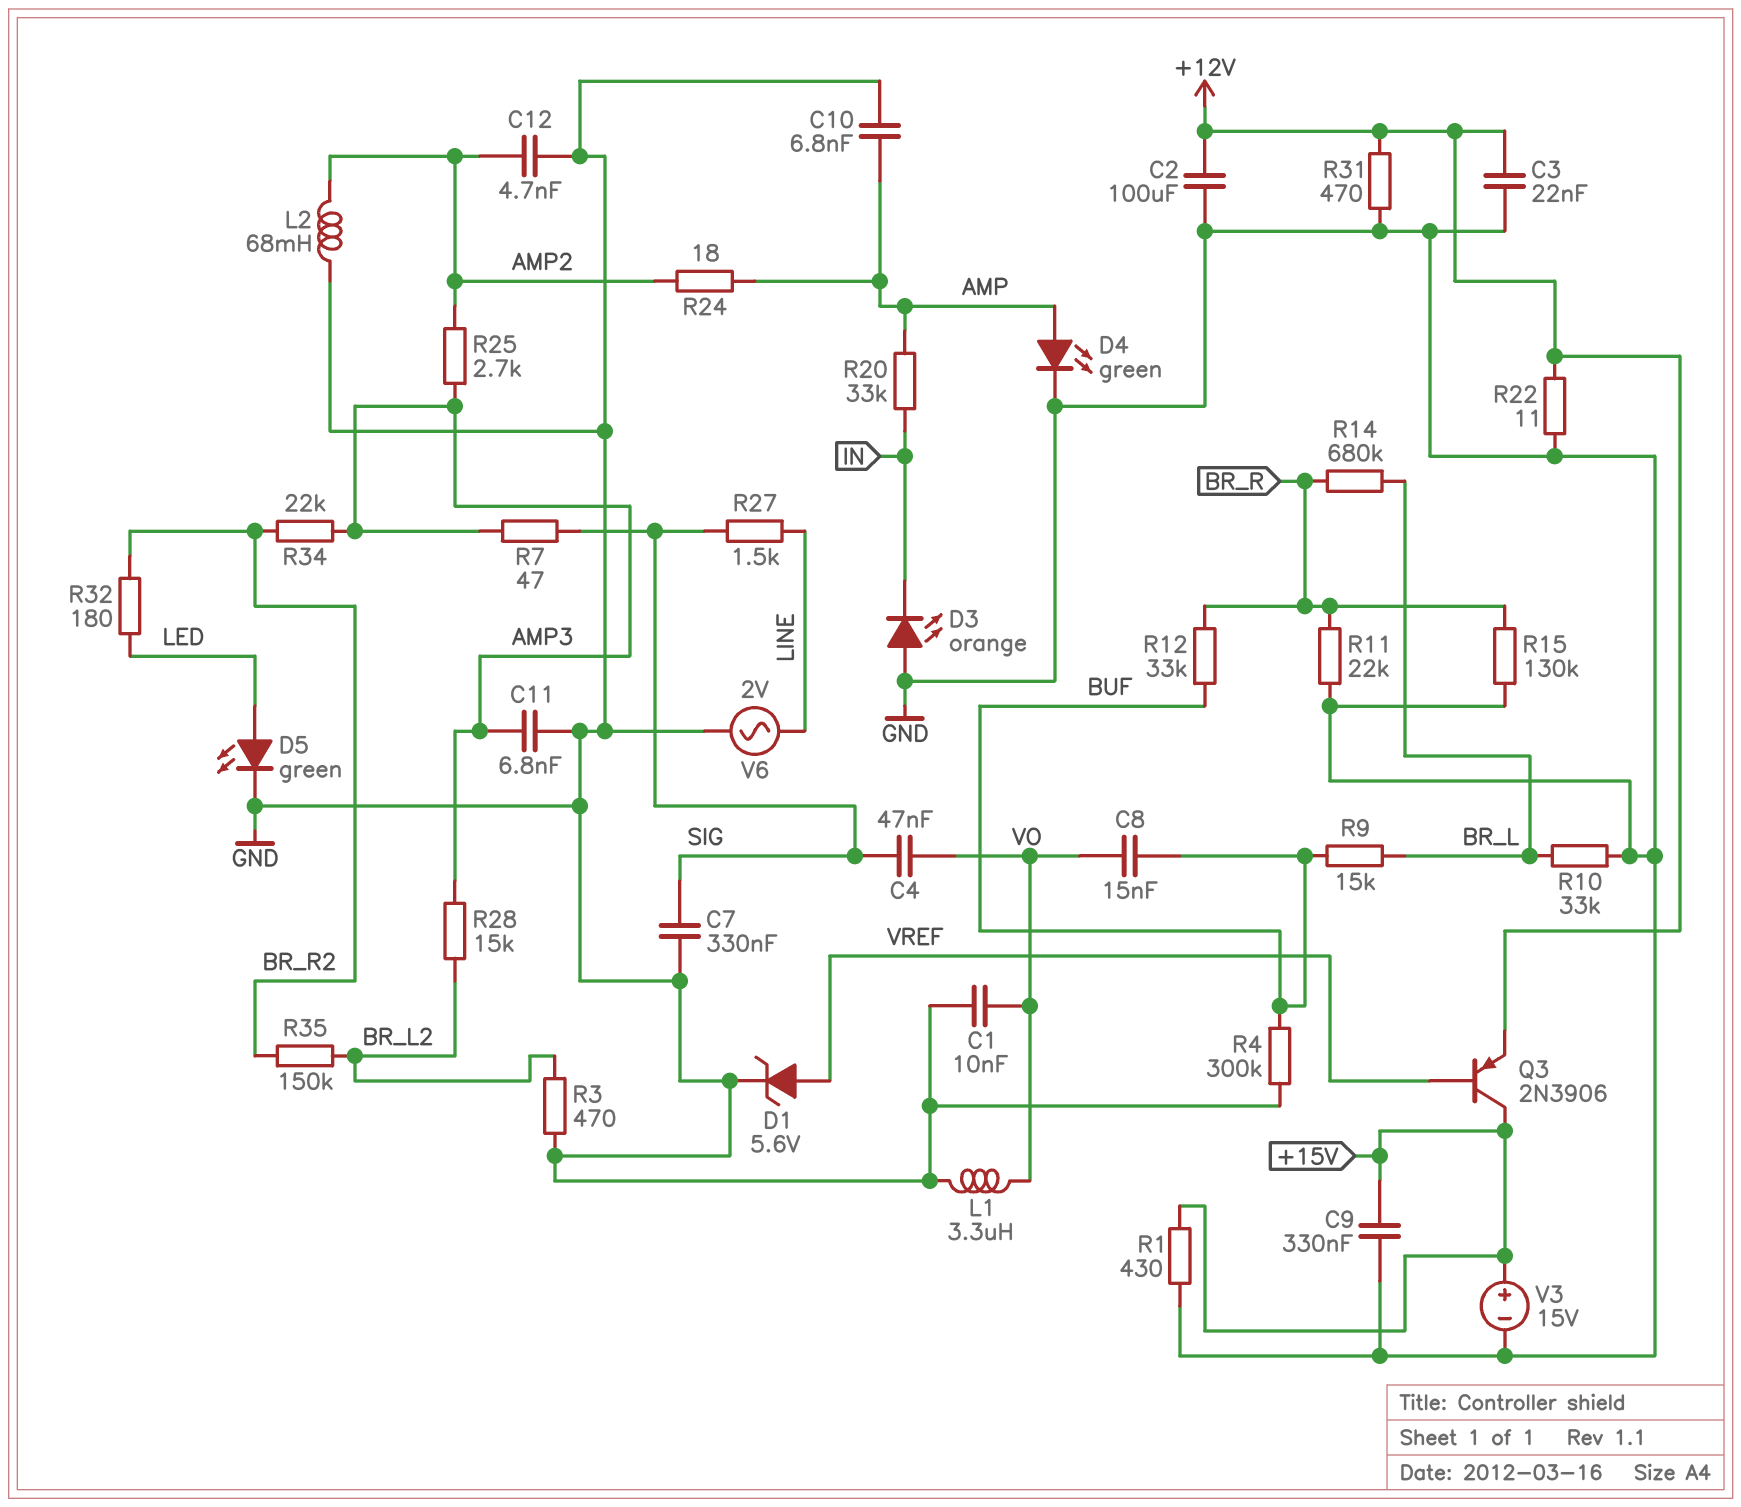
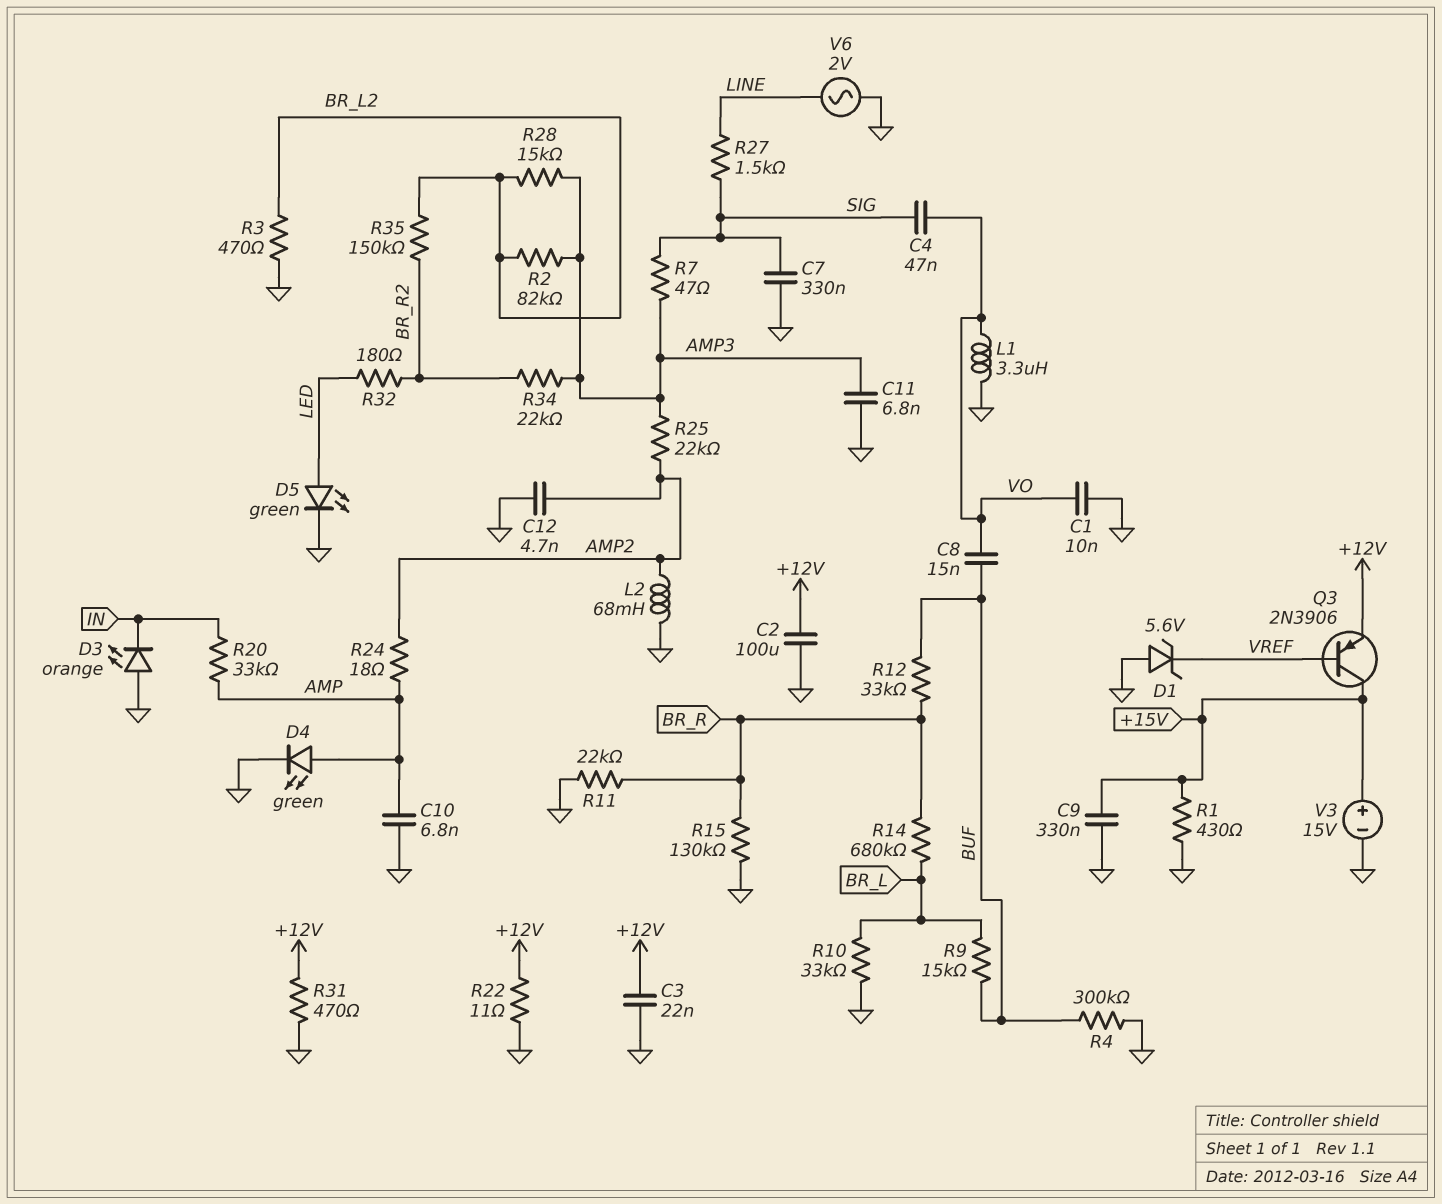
D1: zener 5.6V (A VREF, K GND) -> zener 5.6V (A GND, K VREF)
R2: none -> 82k (AMP3, BR_L2)
R25: 2.7k (AMP2, AMP3) -> 22k (AMP2, AMP3)

